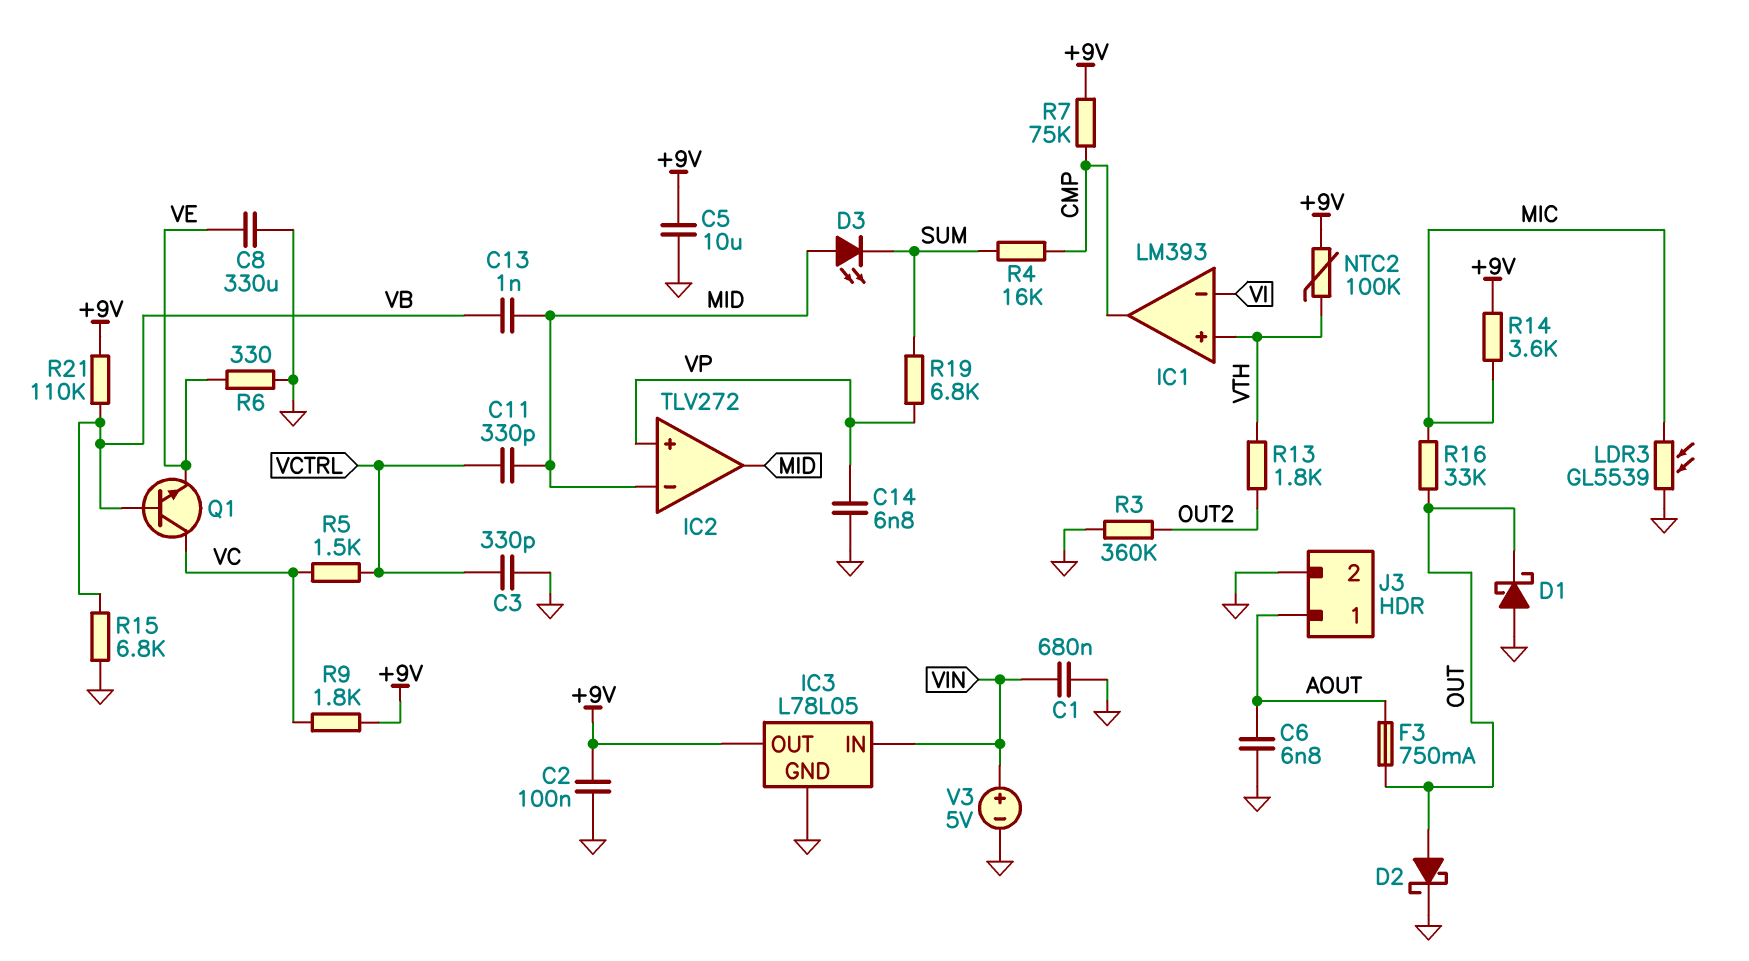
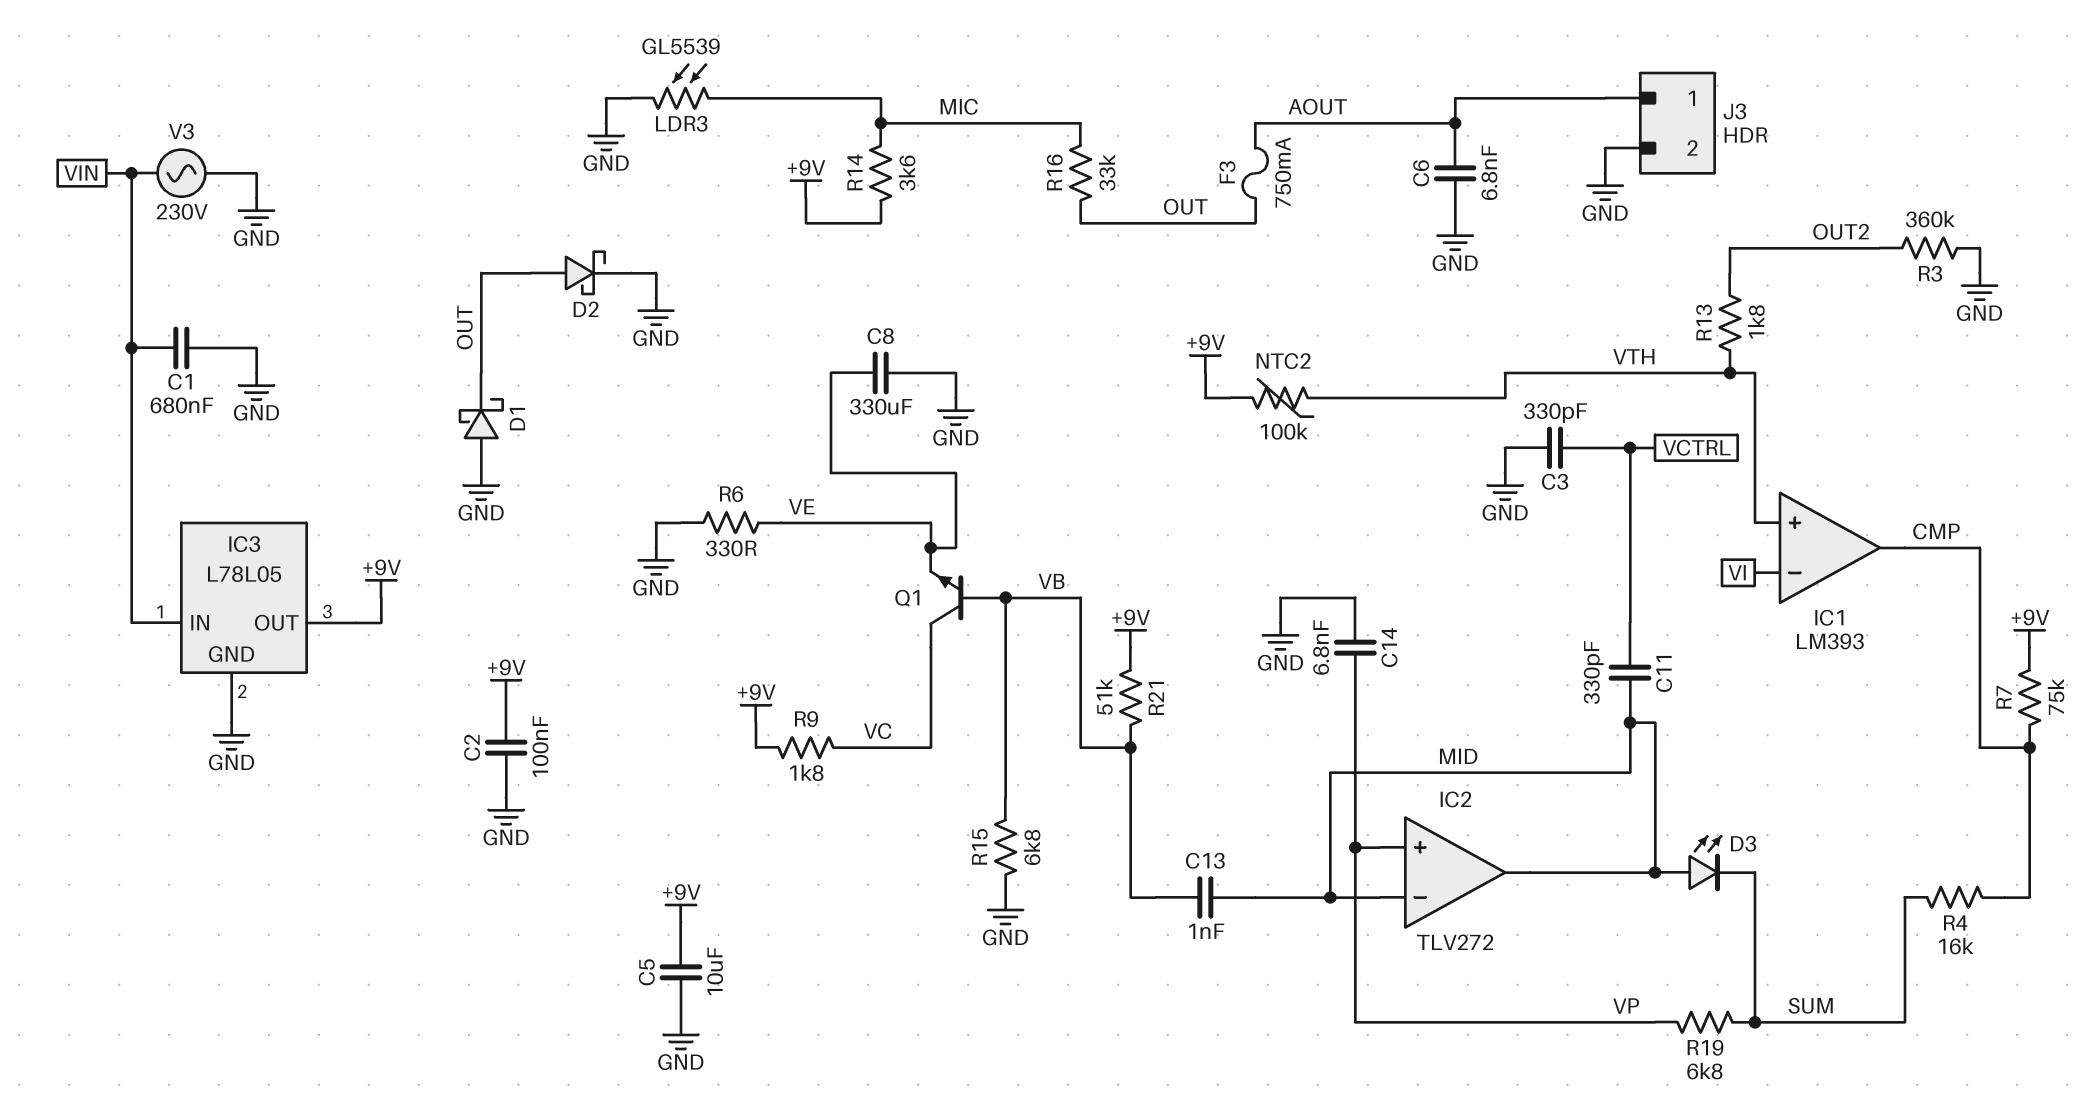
R5: 1.5k (VC, VCTRL) -> none
R21: 110k (+9V, VB) -> 51k (+9V, VB)
V3: 5V (plus VIN, minus GND) -> AC 230V (GND, VIN)

